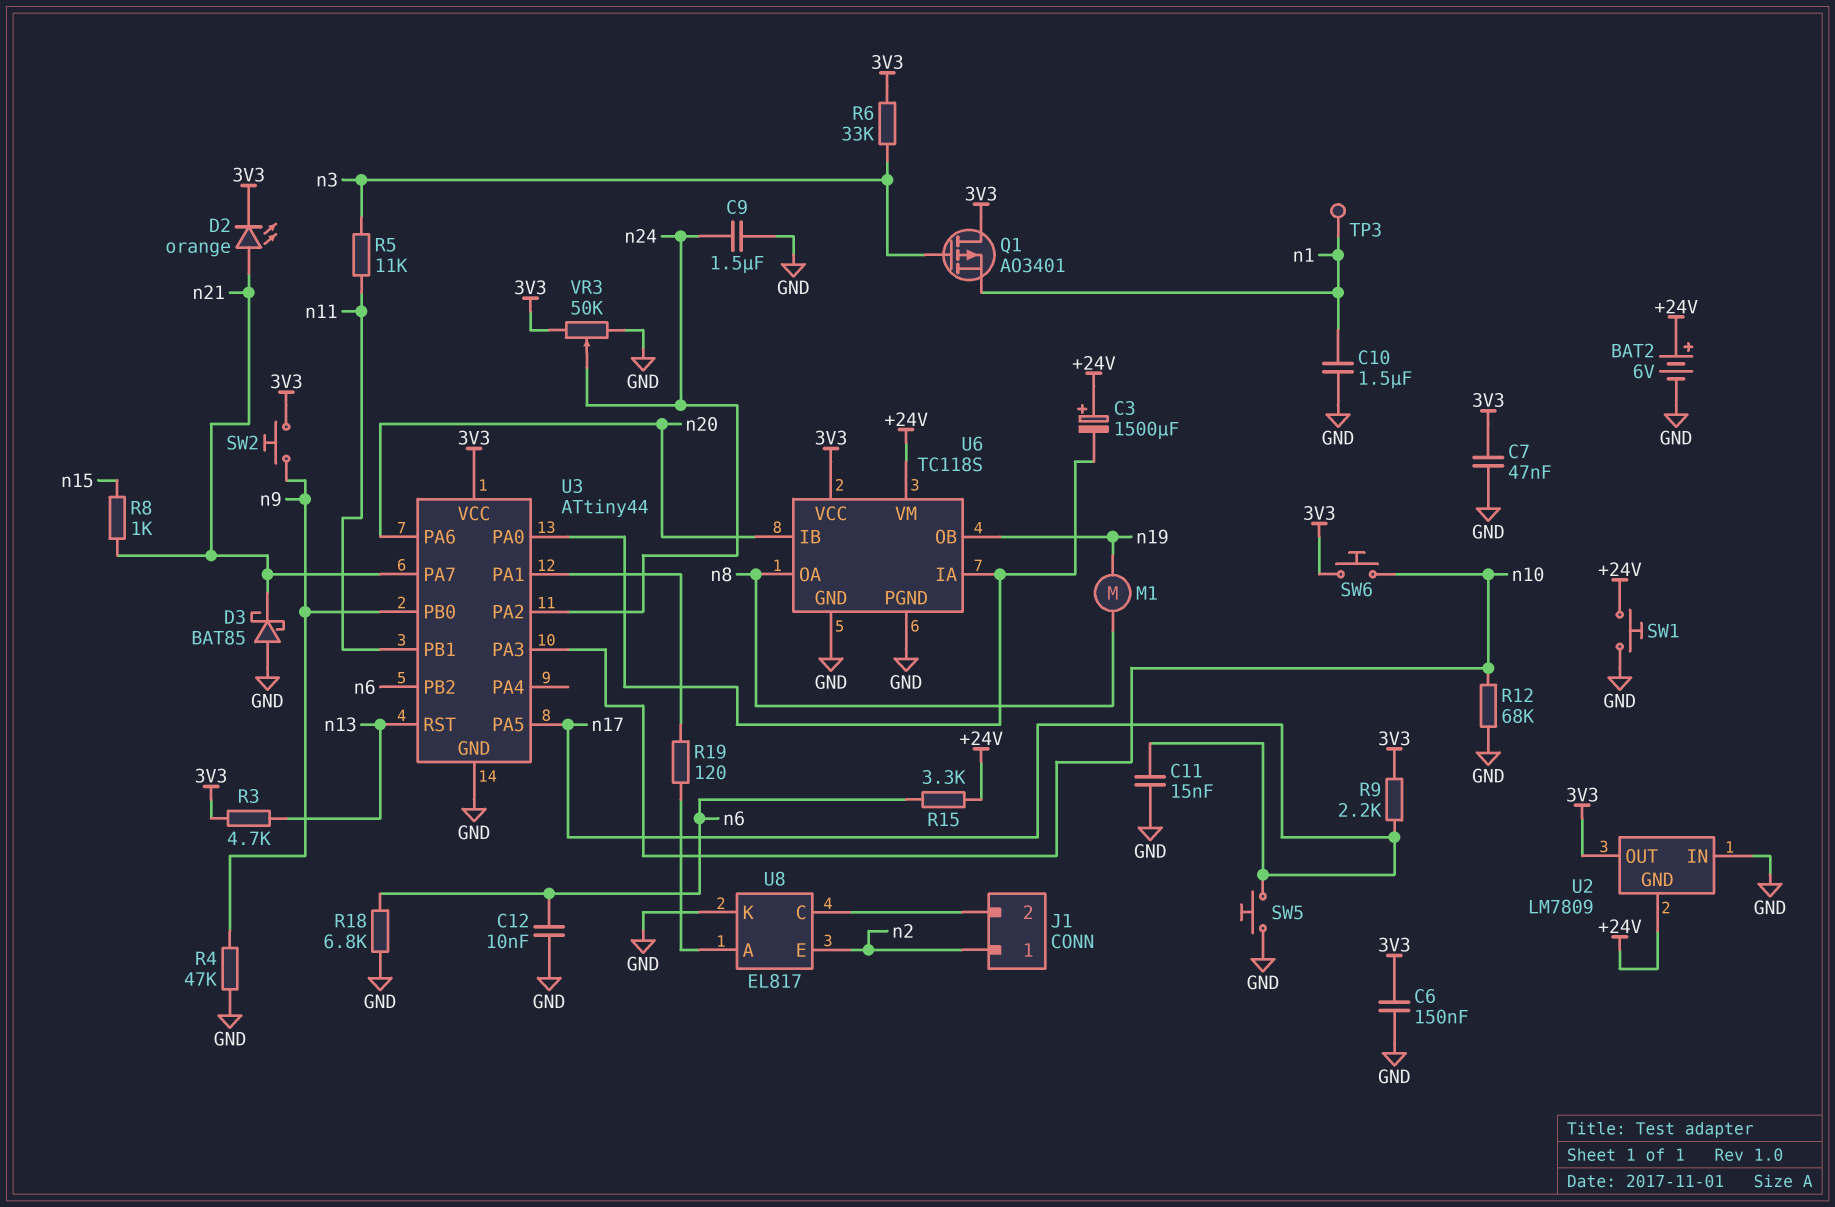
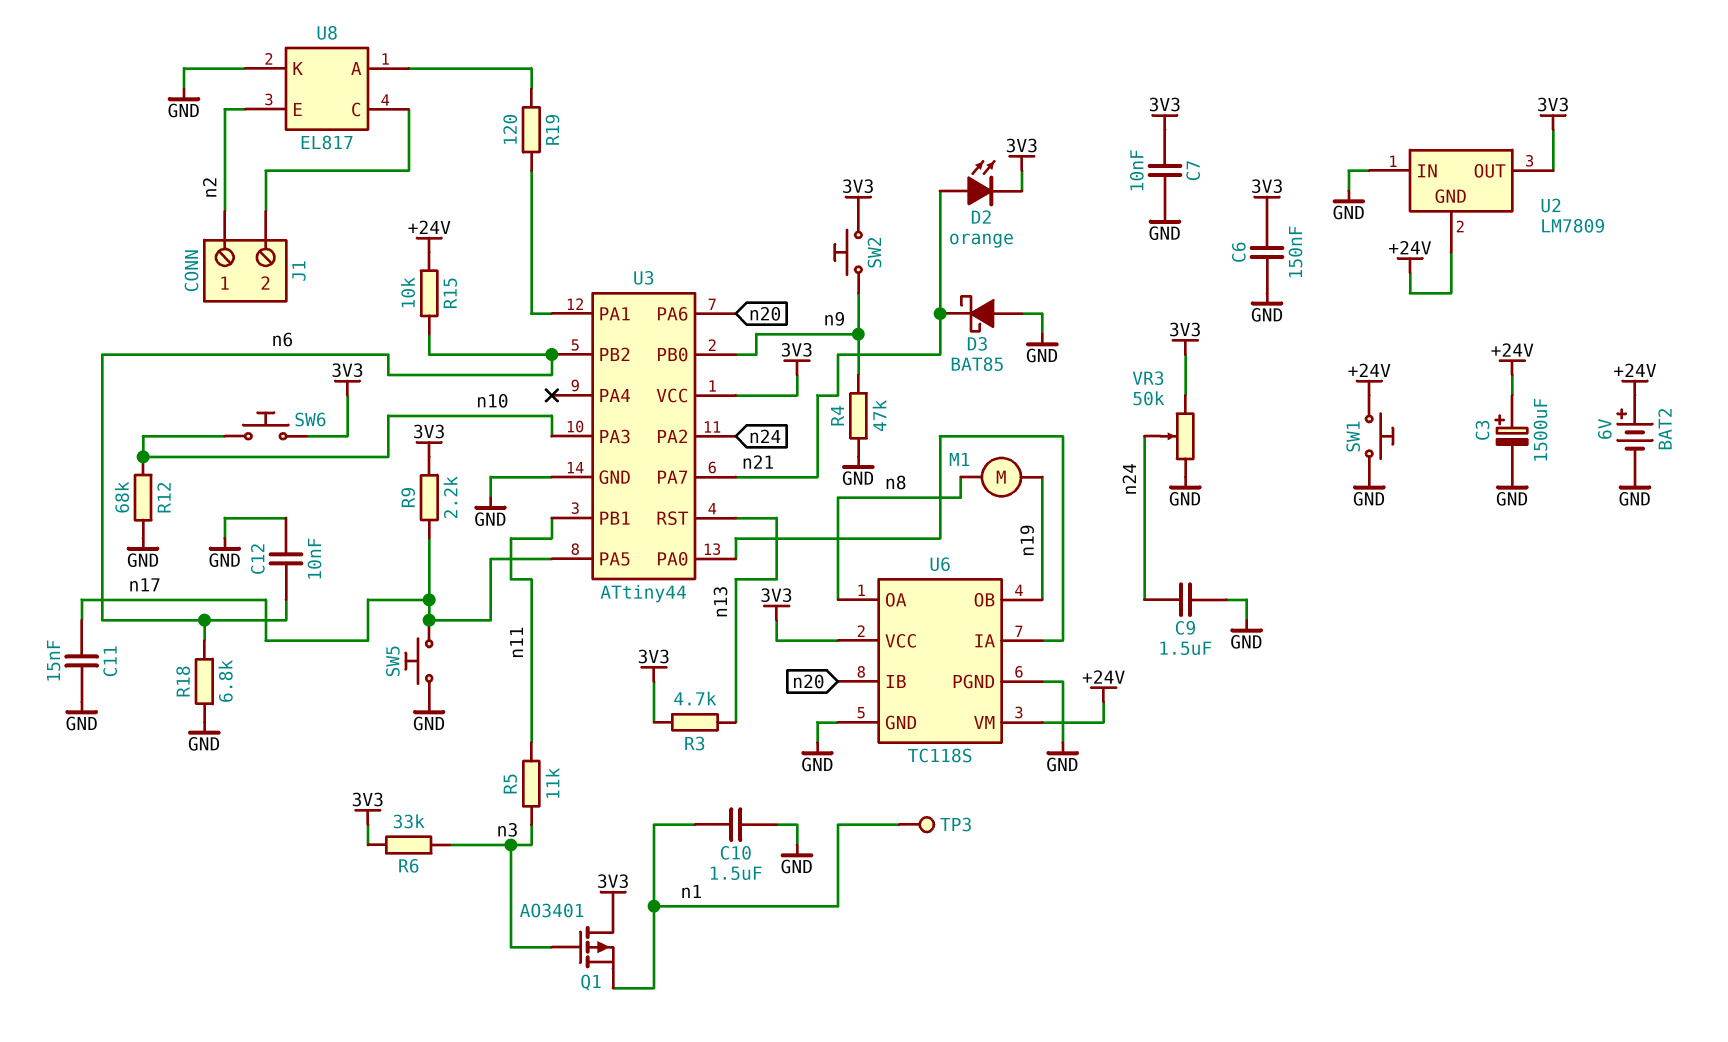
C3: 1500uF (plus +24V, minus U3/PA0) -> 1500uF (plus +24V, minus GND)
C7: 47nF (3V3, GND) -> 10nF (3V3, GND)
R8: 1k (n15, n21) -> none
R15: 3.3k (+24V, n6) -> 10k (+24V, n6)

